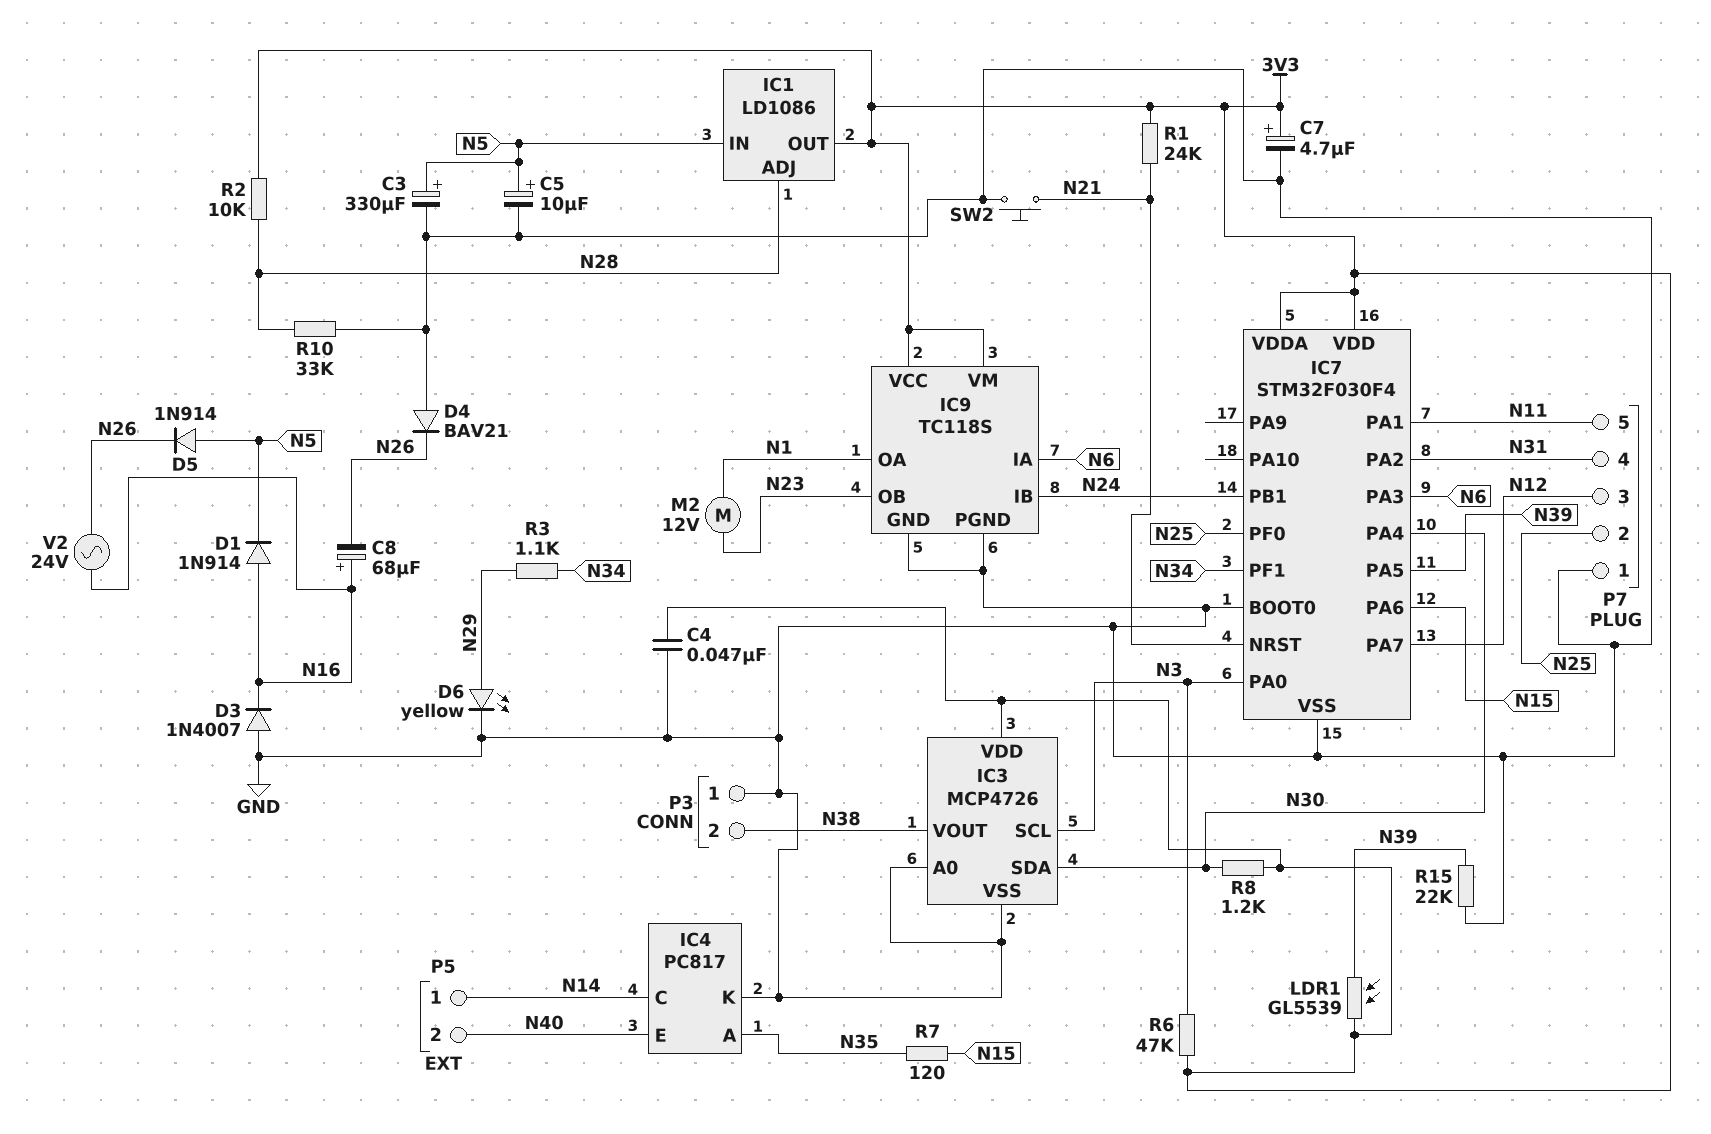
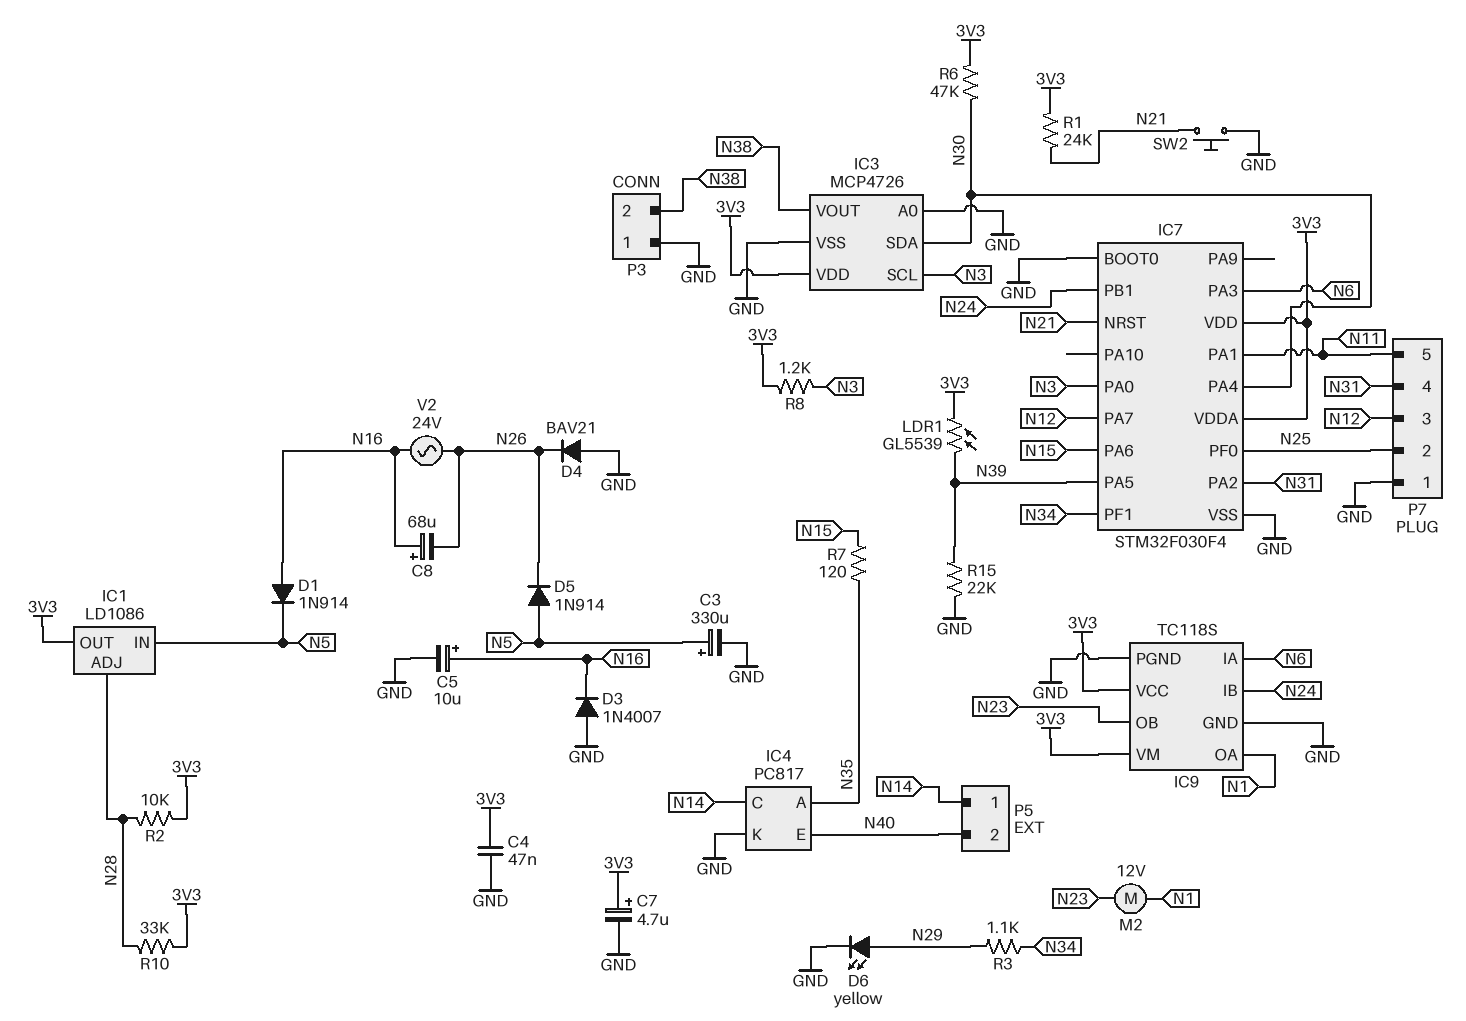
C5: 10uF (plus N5, minus GND) -> 10uF (plus N16, minus GND)
R6: 47k (3V3, N3) -> 47k (3V3, N30)
R8: 1.2k (3V3, N30) -> 1.2k (3V3, N3)
R10: 33k (GND, N28) -> 33k (3V3, N28)

